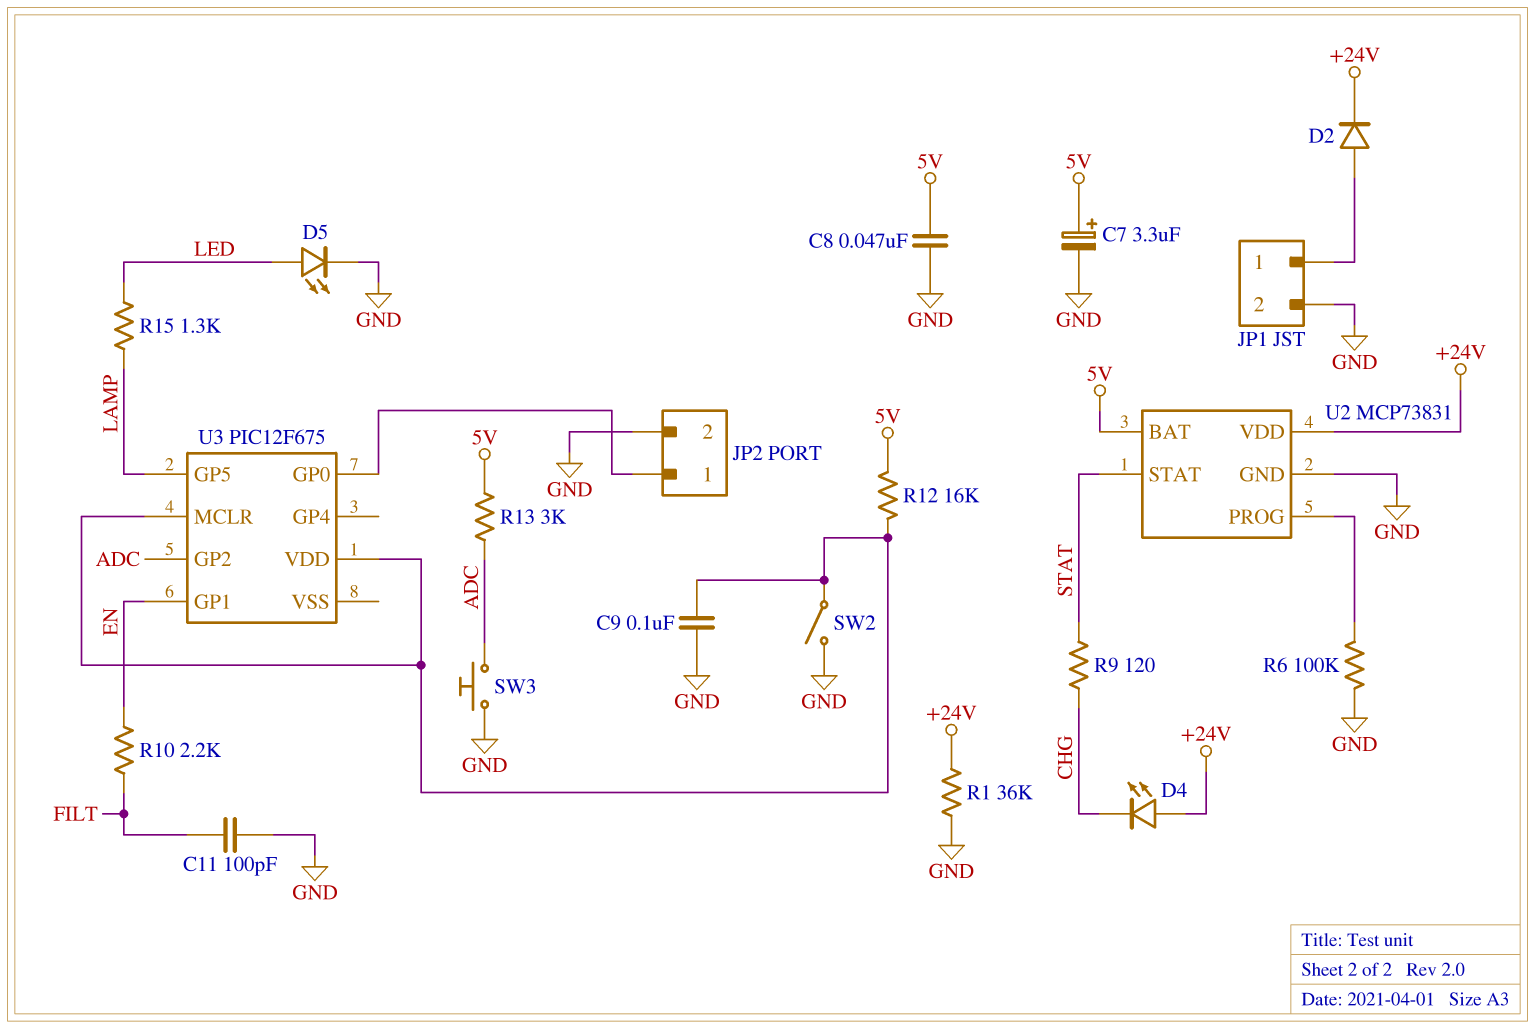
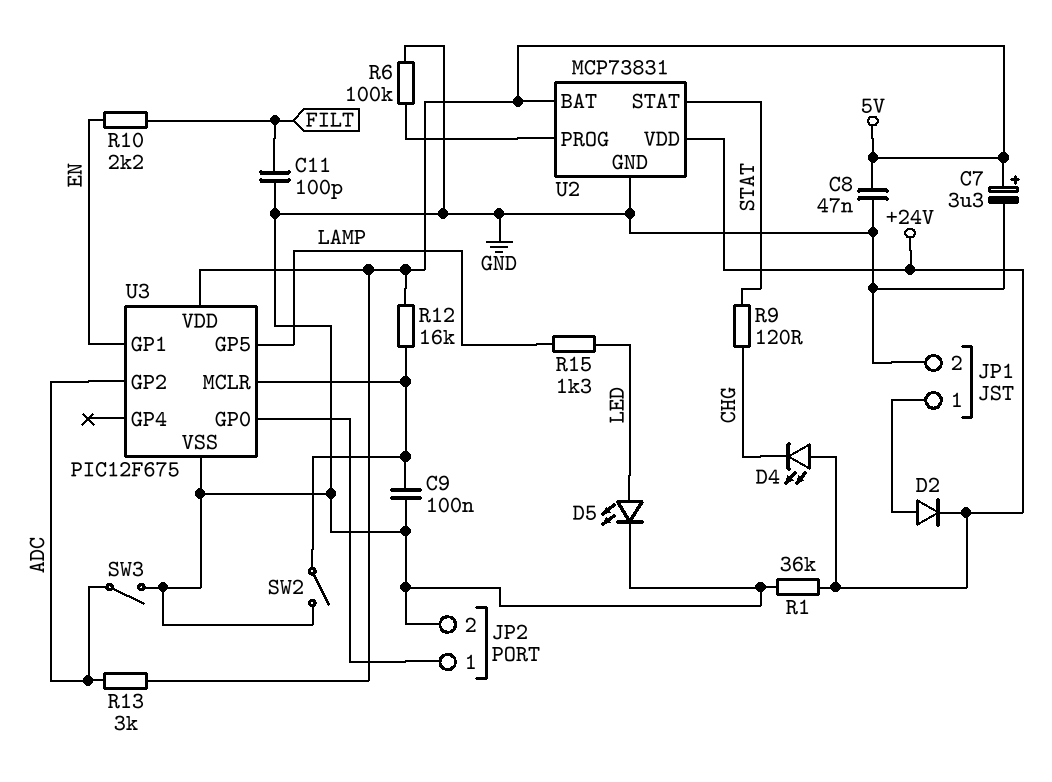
SW3: button (ADC, GND) -> switch (ADC, GND)
U3 pin VDD: U3/MCLR -> 5V
U3 pin VSS: none -> GND

